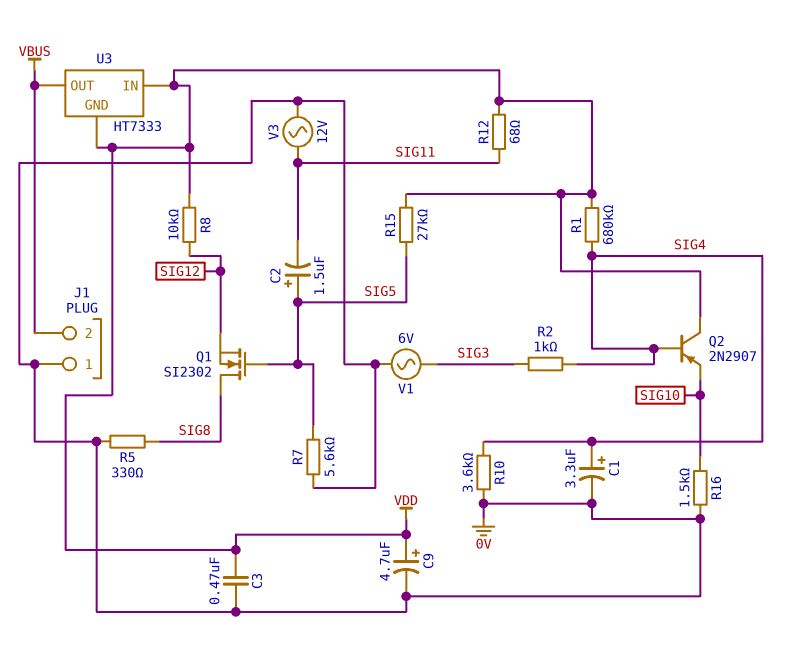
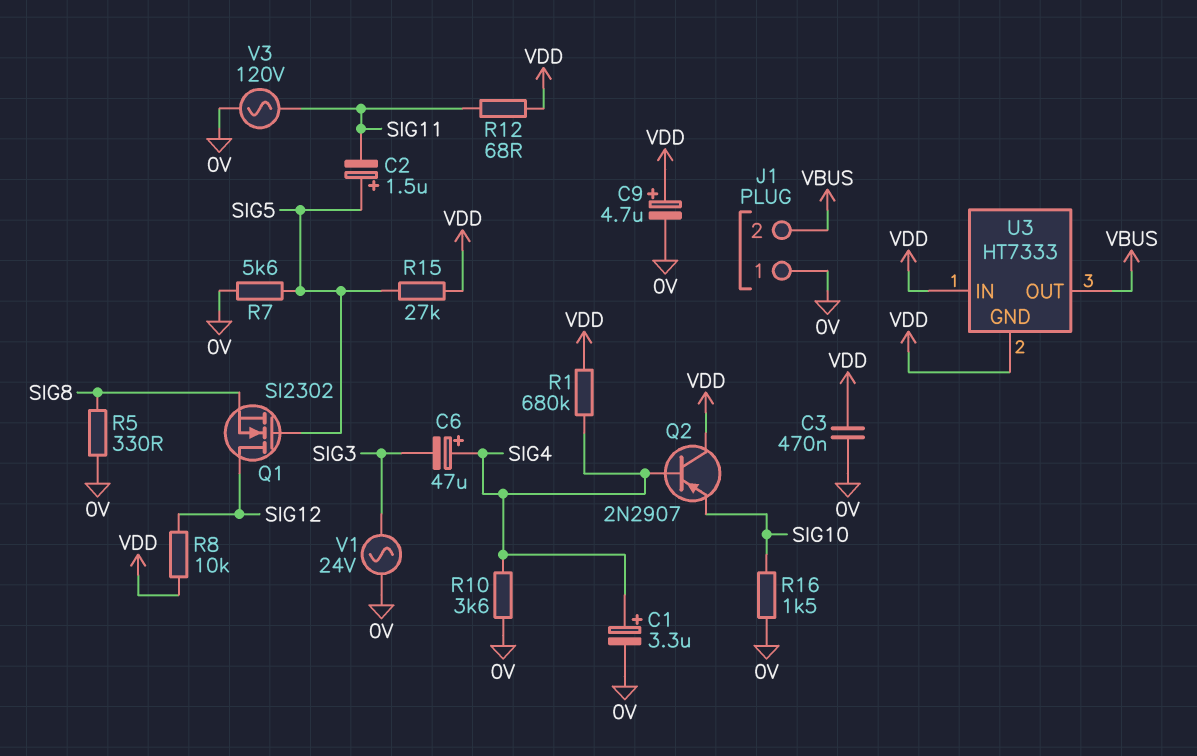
C6: none -> 47uF (plus SIG4, minus SIG3)
Q1: NMOS SI2302 (G SIG5, D SIG8, S SIG12) -> NMOS SI2302 (G SIG5, D SIG12, S SIG8)
R2: 1k (SIG3, SIG4) -> none
V1: AC 6V (0V, SIG3) -> AC 24V (0V, SIG3)
V3: AC 12V (0V, SIG11) -> AC 120V (0V, SIG11)

